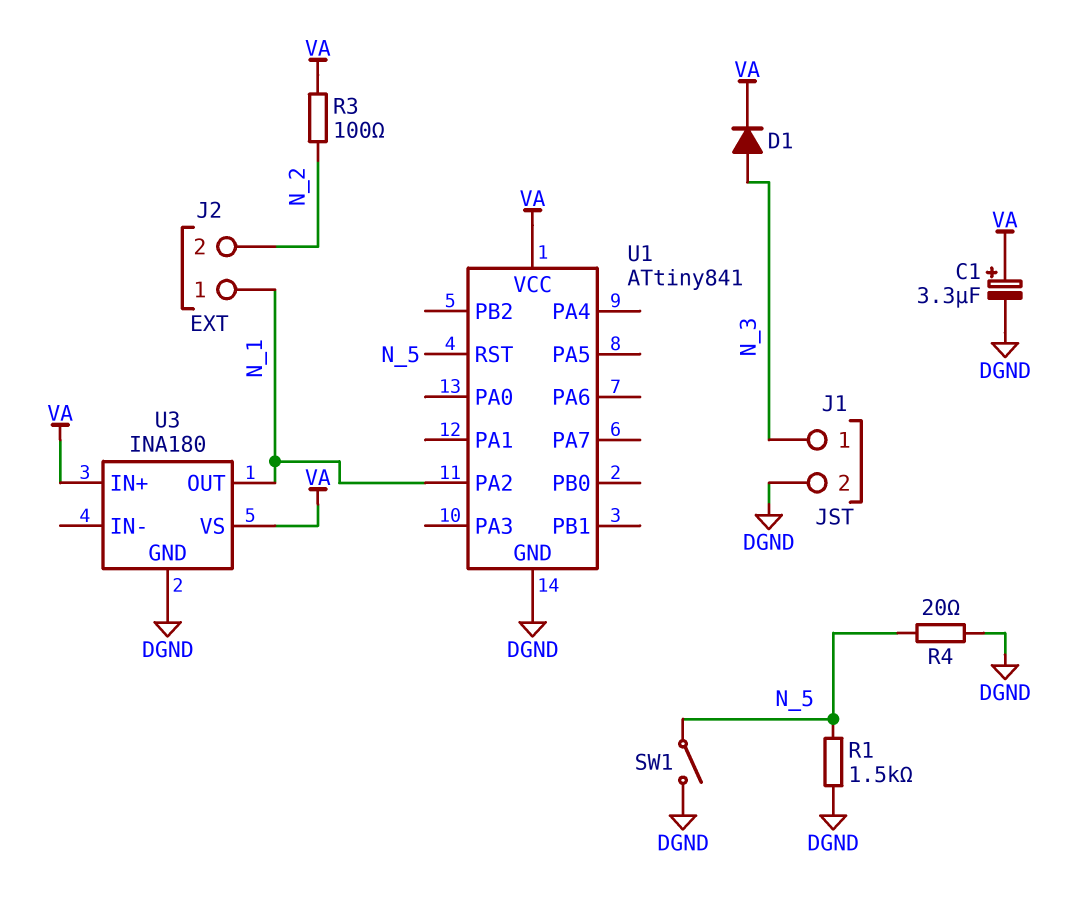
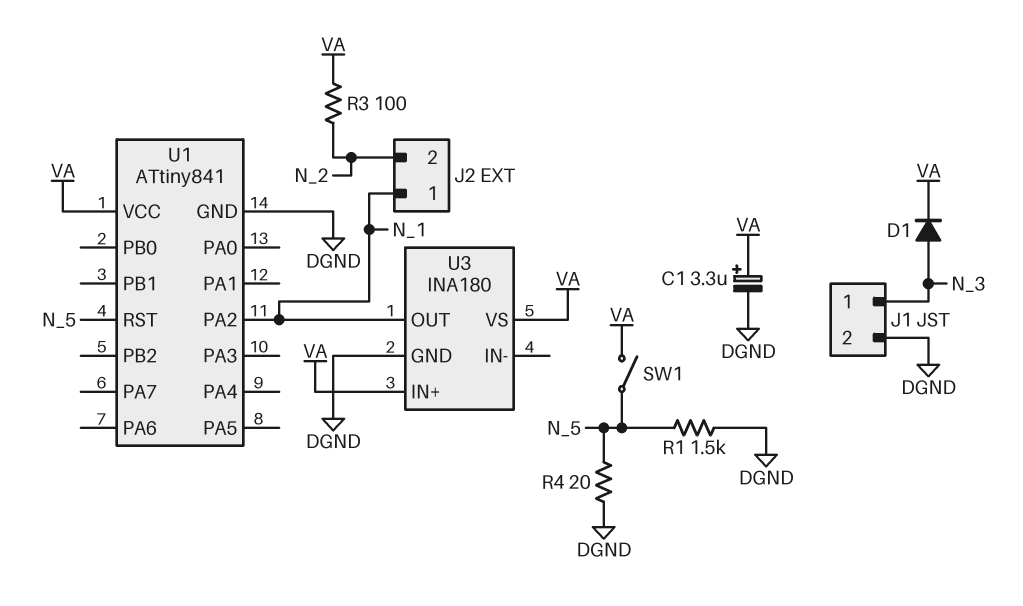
SW1: switch (DGND, N_5) -> switch (N_5, VA)

